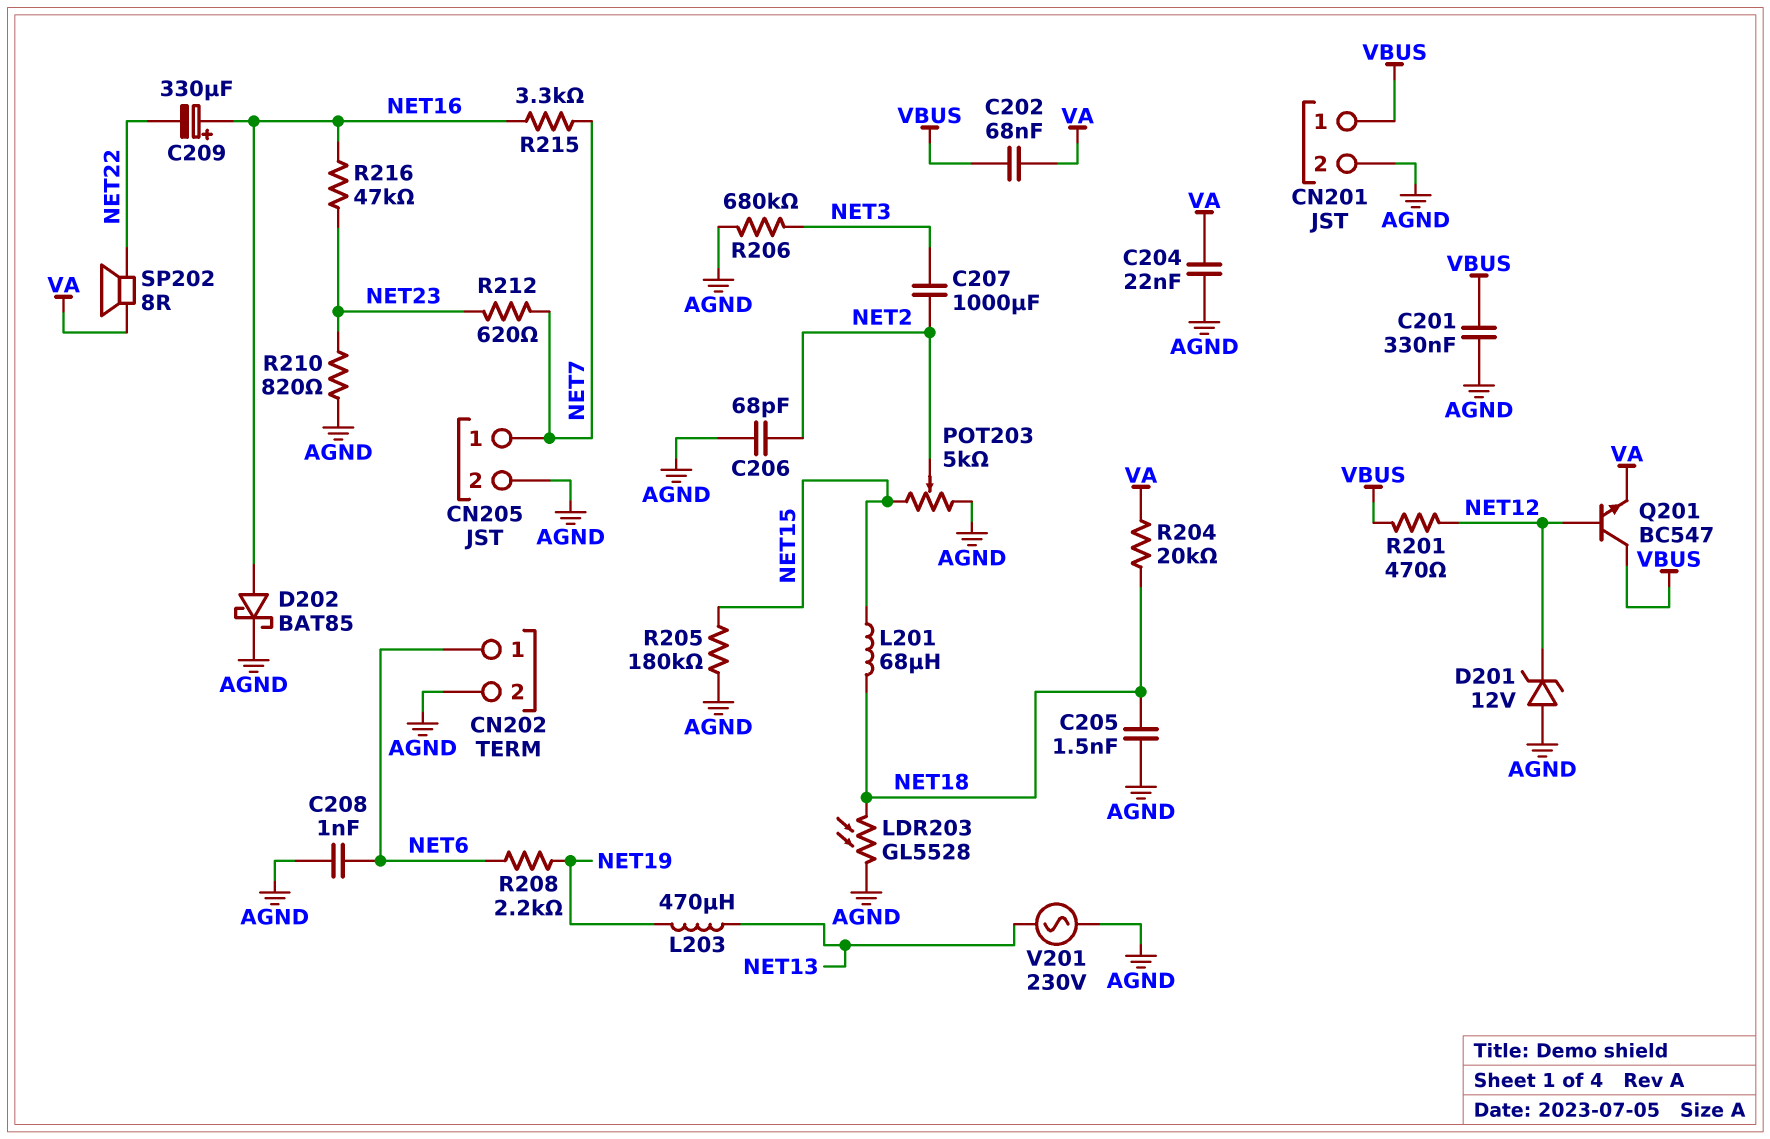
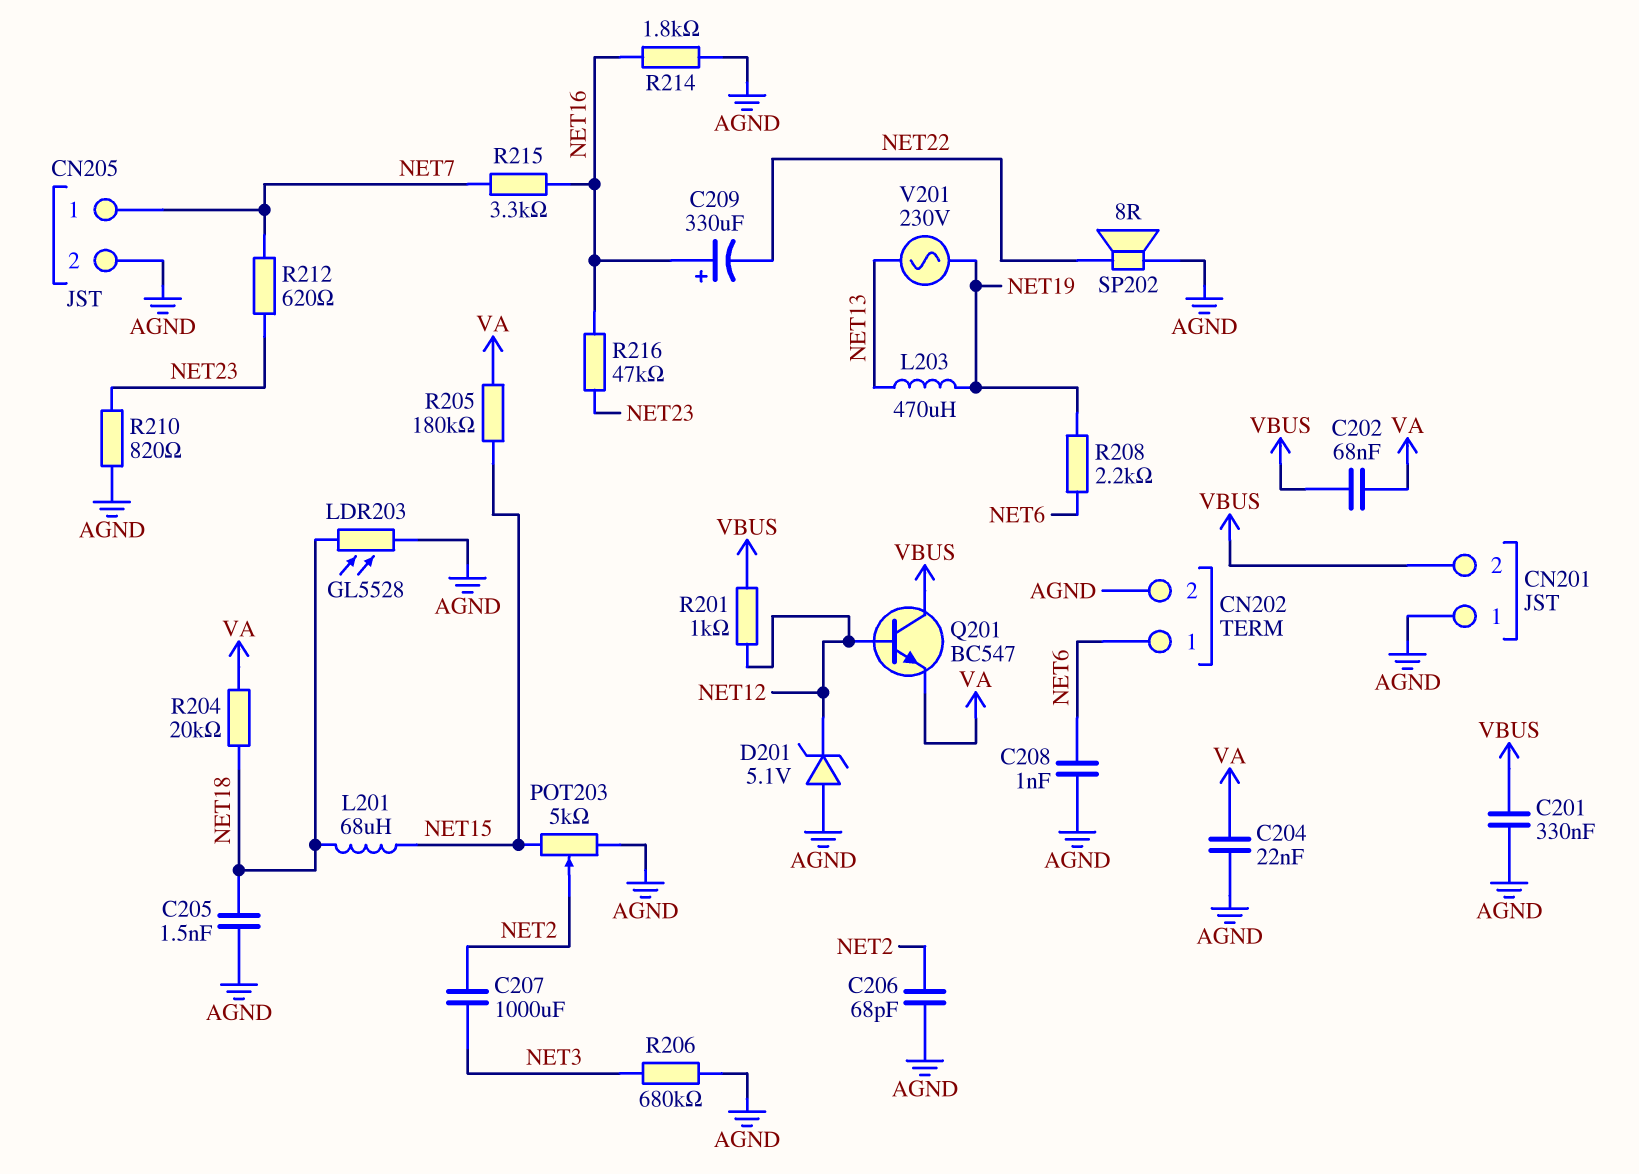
CN201 pin 1: VBUS -> AGND
CN201 pin 2: AGND -> VBUS
D201: zener 12V (A AGND, K NET12) -> zener 5.1V (A AGND, K NET12)
D202: schottky BAT85 (A NET16, K AGND) -> none
R201: 470 (NET12, VBUS) -> 1k (NET12, VBUS)
R205: 180k (AGND, NET15) -> 180k (NET15, VA)
R214: none -> 1.8k (AGND, NET16)
SP202: speaker 8R (NET22, VA) -> speaker 8R (AGND, NET22)
V201: AC 230V (AGND, NET13) -> AC 230V (NET13, NET19)

